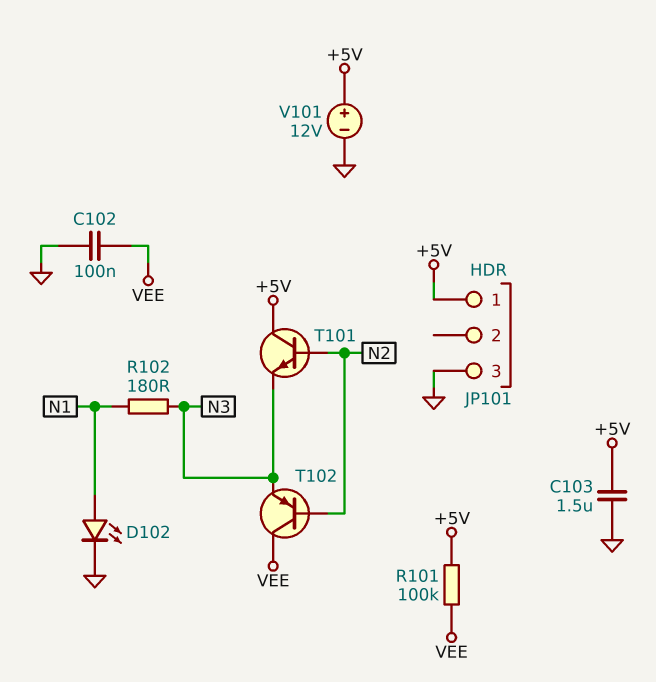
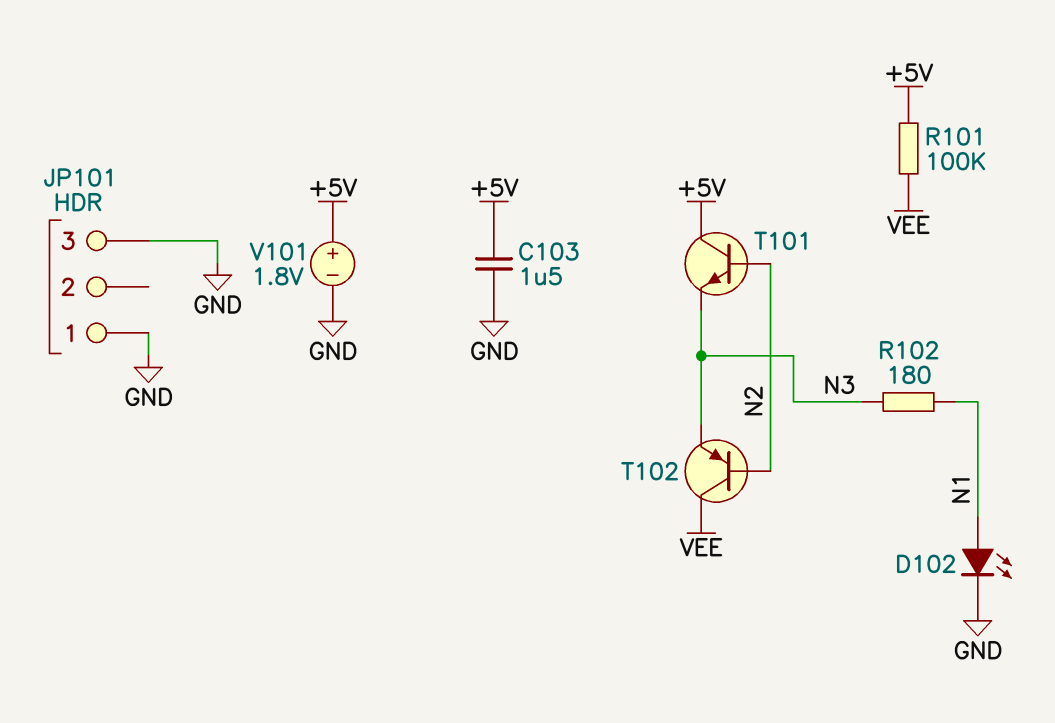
C102: 100nF (GND, VEE) -> none
JP101 pin 1: +5V -> GND
V101: 12V (plus +5V, minus GND) -> 1.8V (plus +5V, minus GND)

